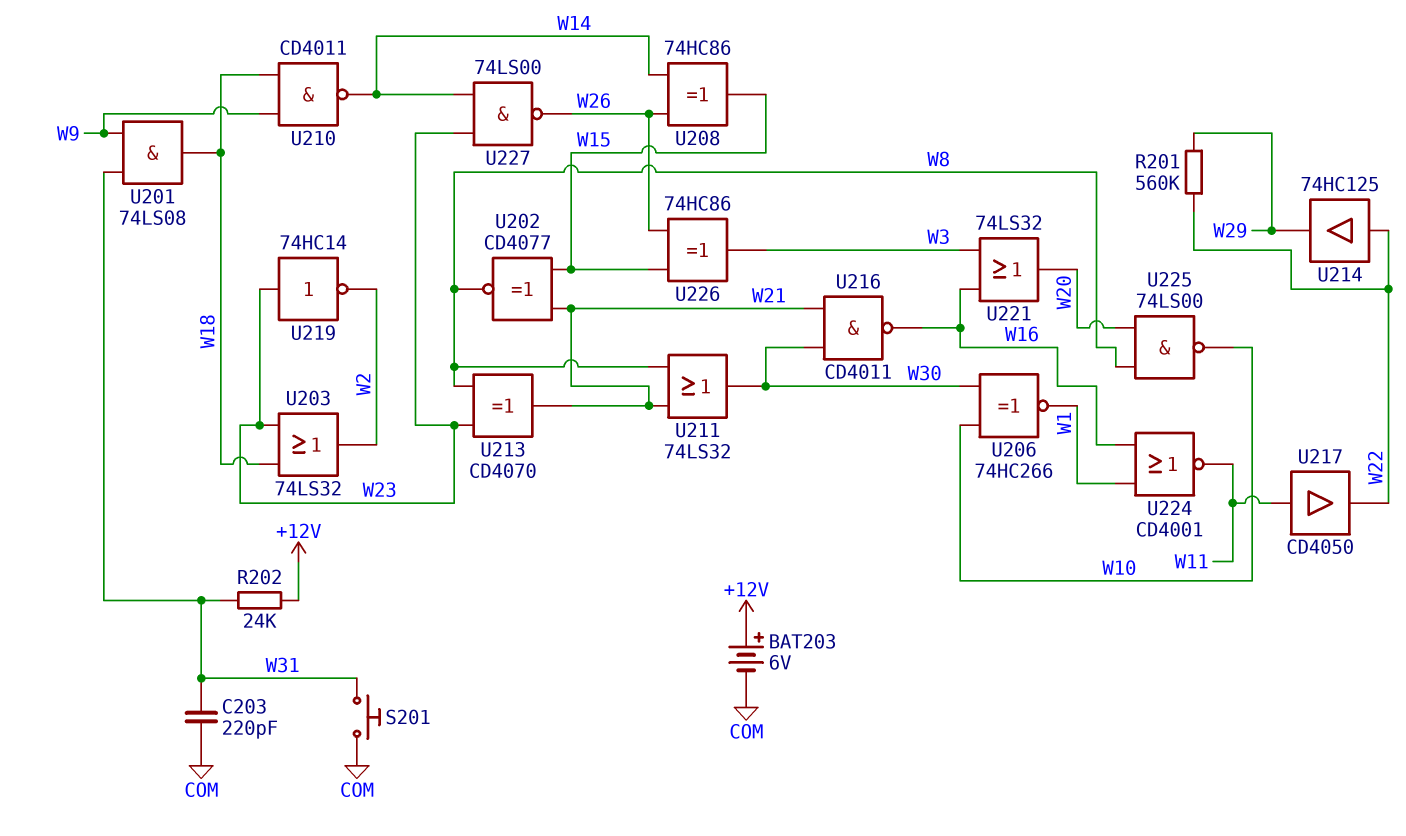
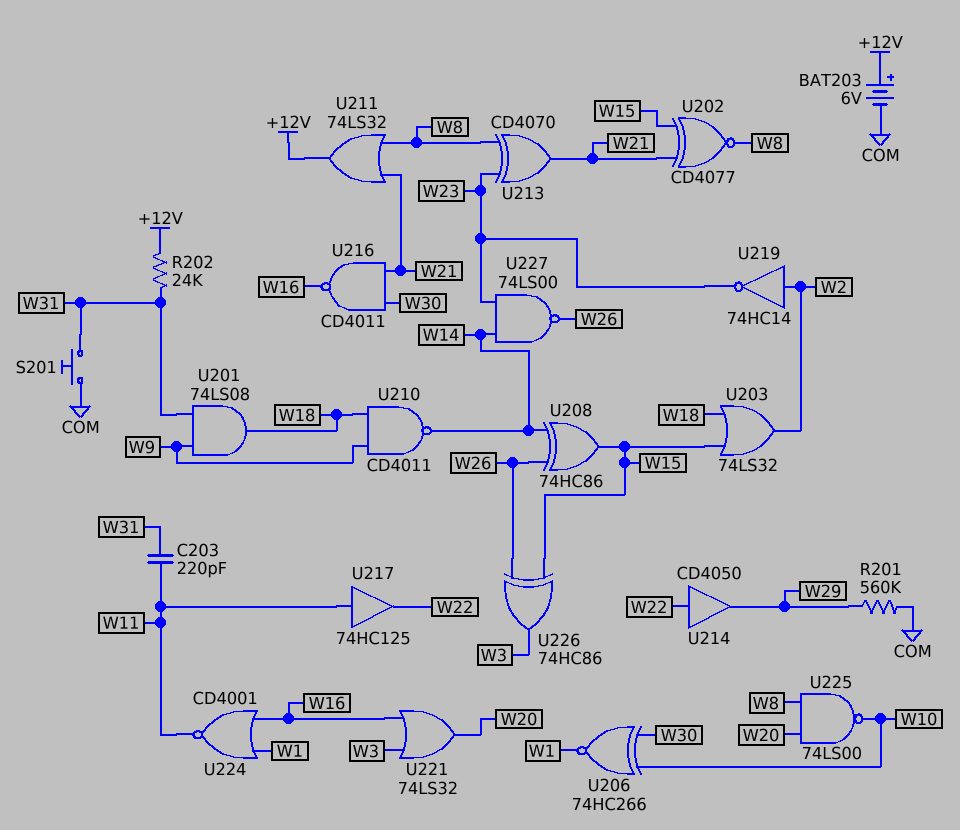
C203: 220pF (COM, W31) -> 220pF (W11, W31)
R201: 560k (W22, W29) -> 560k (COM, W29)
U203: OR 74LS32 (in W18, in W23, out W2) -> OR 74LS32 (in W15, in W18, out W2)
U211: OR 74LS32 (in W8, in W21, out W30) -> OR 74LS32 (in W8, in W21, out +12V)
U214: buffer 74HC125 (in W22, out W29) -> buffer CD4050 (in W22, out W29)
U217: buffer CD4050 (in W11, out W22) -> buffer 74HC125 (in W11, out W22)
U219: NOT 74HC14 (in W23, out W2) -> NOT 74HC14 (in W2, out W23)

